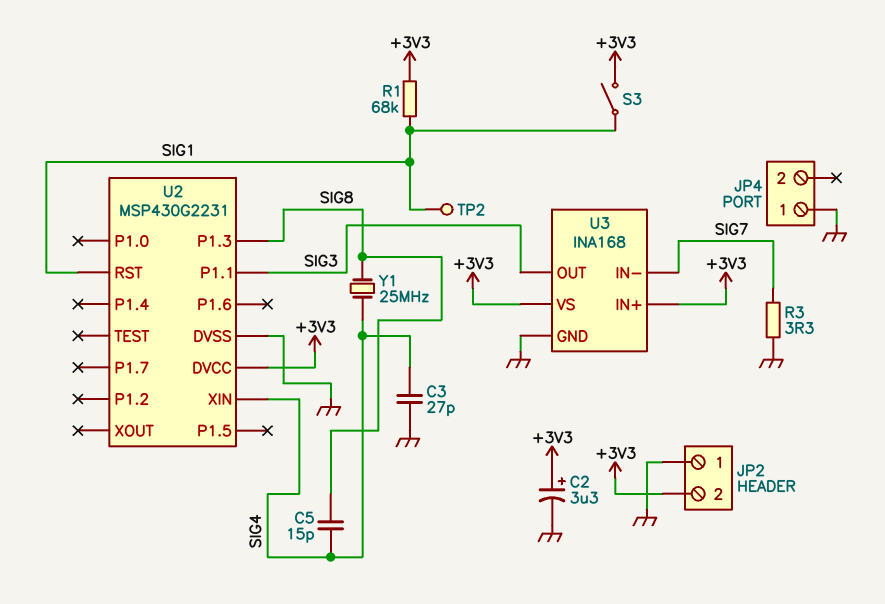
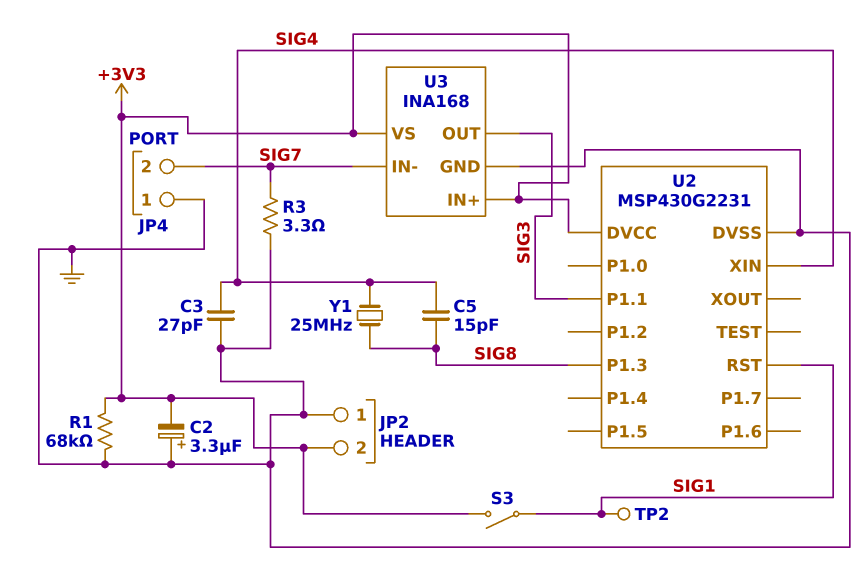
C2: 3.3uF (plus +3V3, minus GND) -> 3.3uF (plus GND, minus +3V3)
JP4 pin 2: none -> SIG7
R1: 68k (+3V3, SIG1) -> 68k (+3V3, GND)

